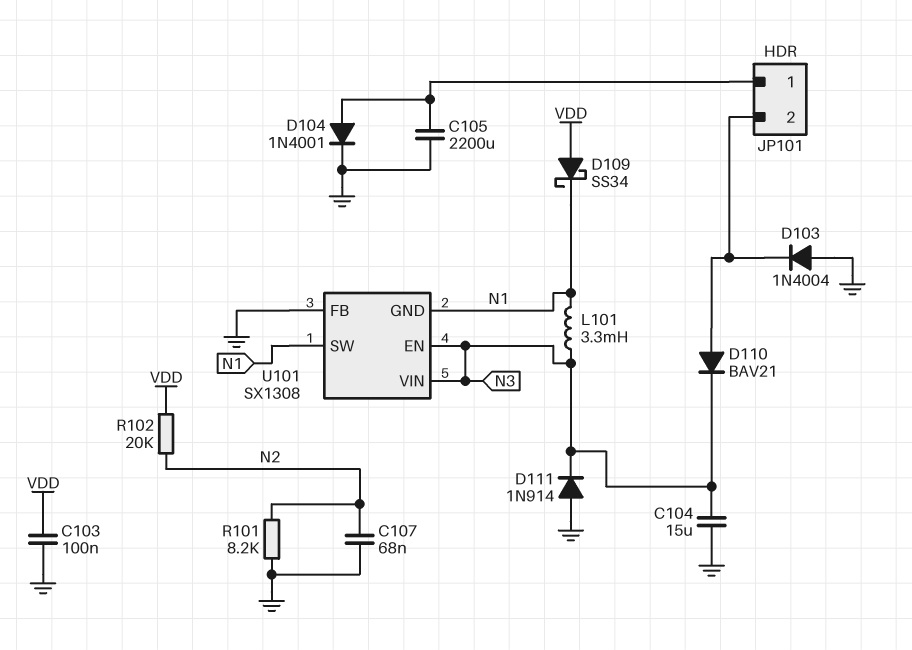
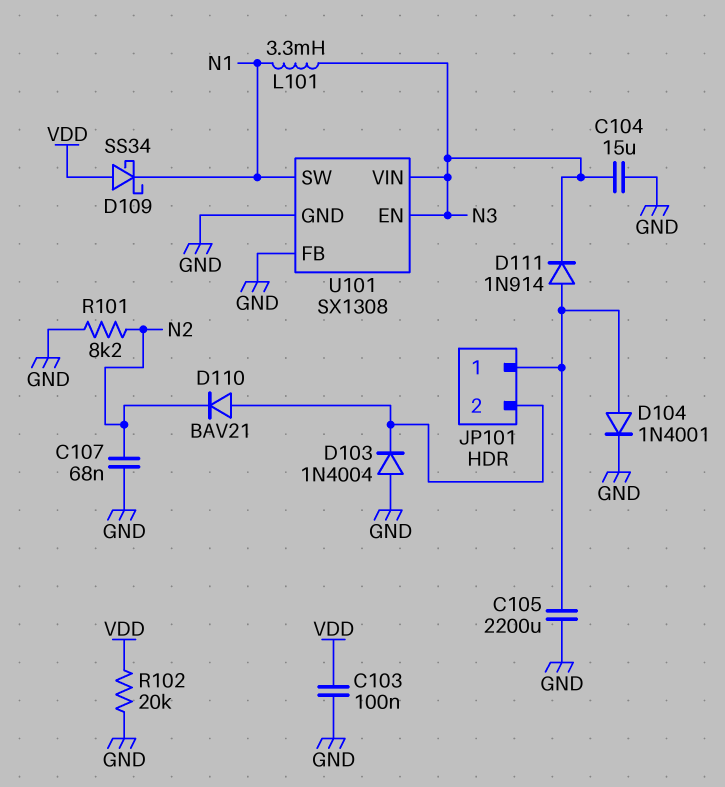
D110: diode BAV21 (A JP101/2, K N3) -> diode BAV21 (A JP101/2, K N2)
D111: diode 1N914 (A GND, K N3) -> diode 1N914 (A JP101/1, K N3)
R102: 20k (N2, VDD) -> 20k (GND, VDD)
U101 pin GND: N1 -> GND

